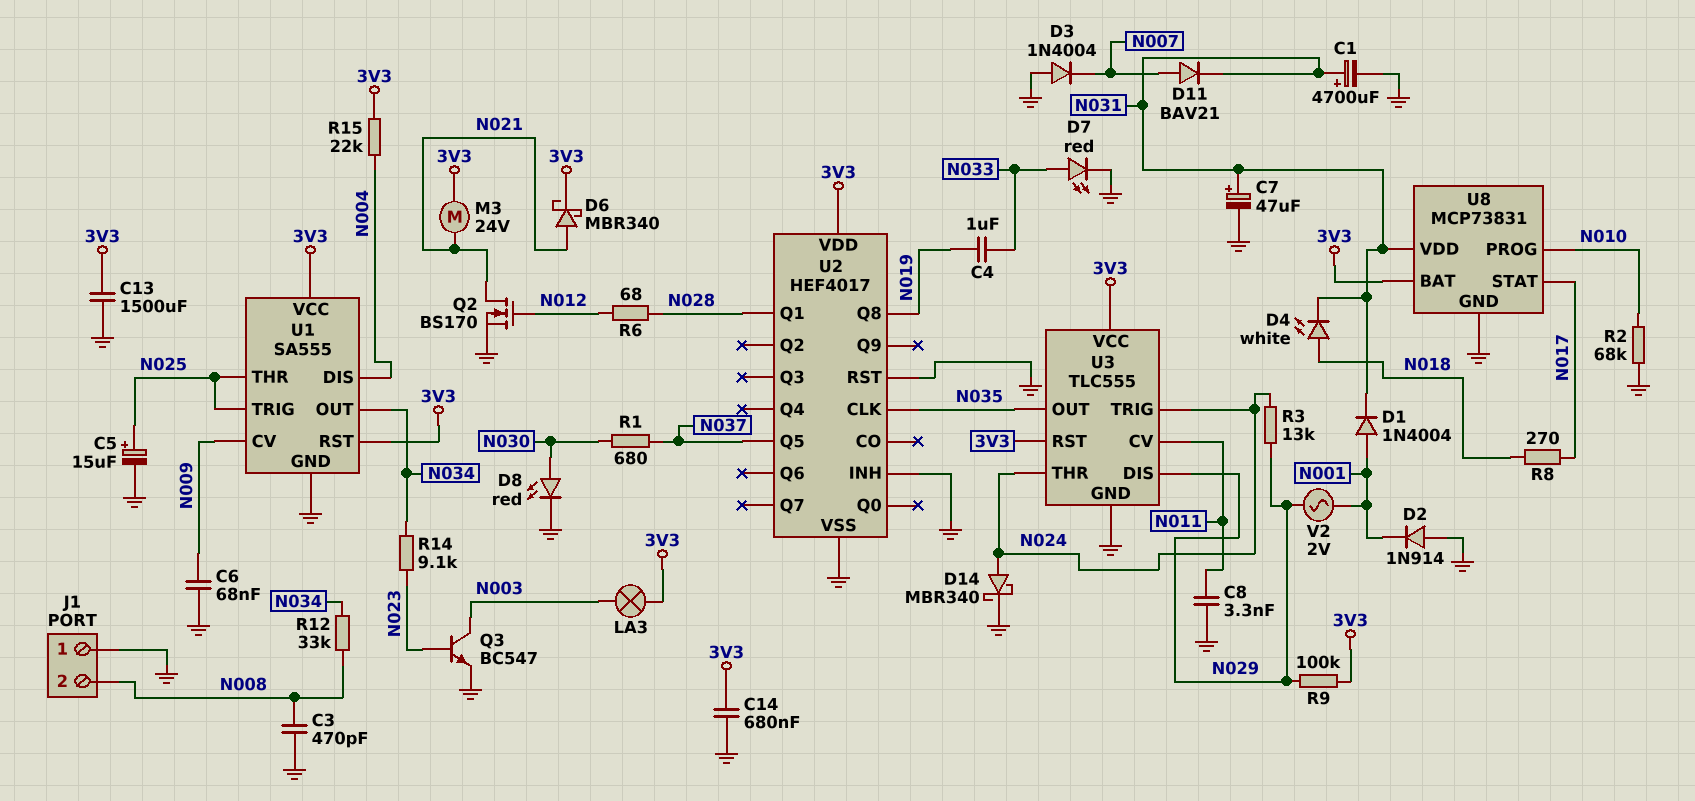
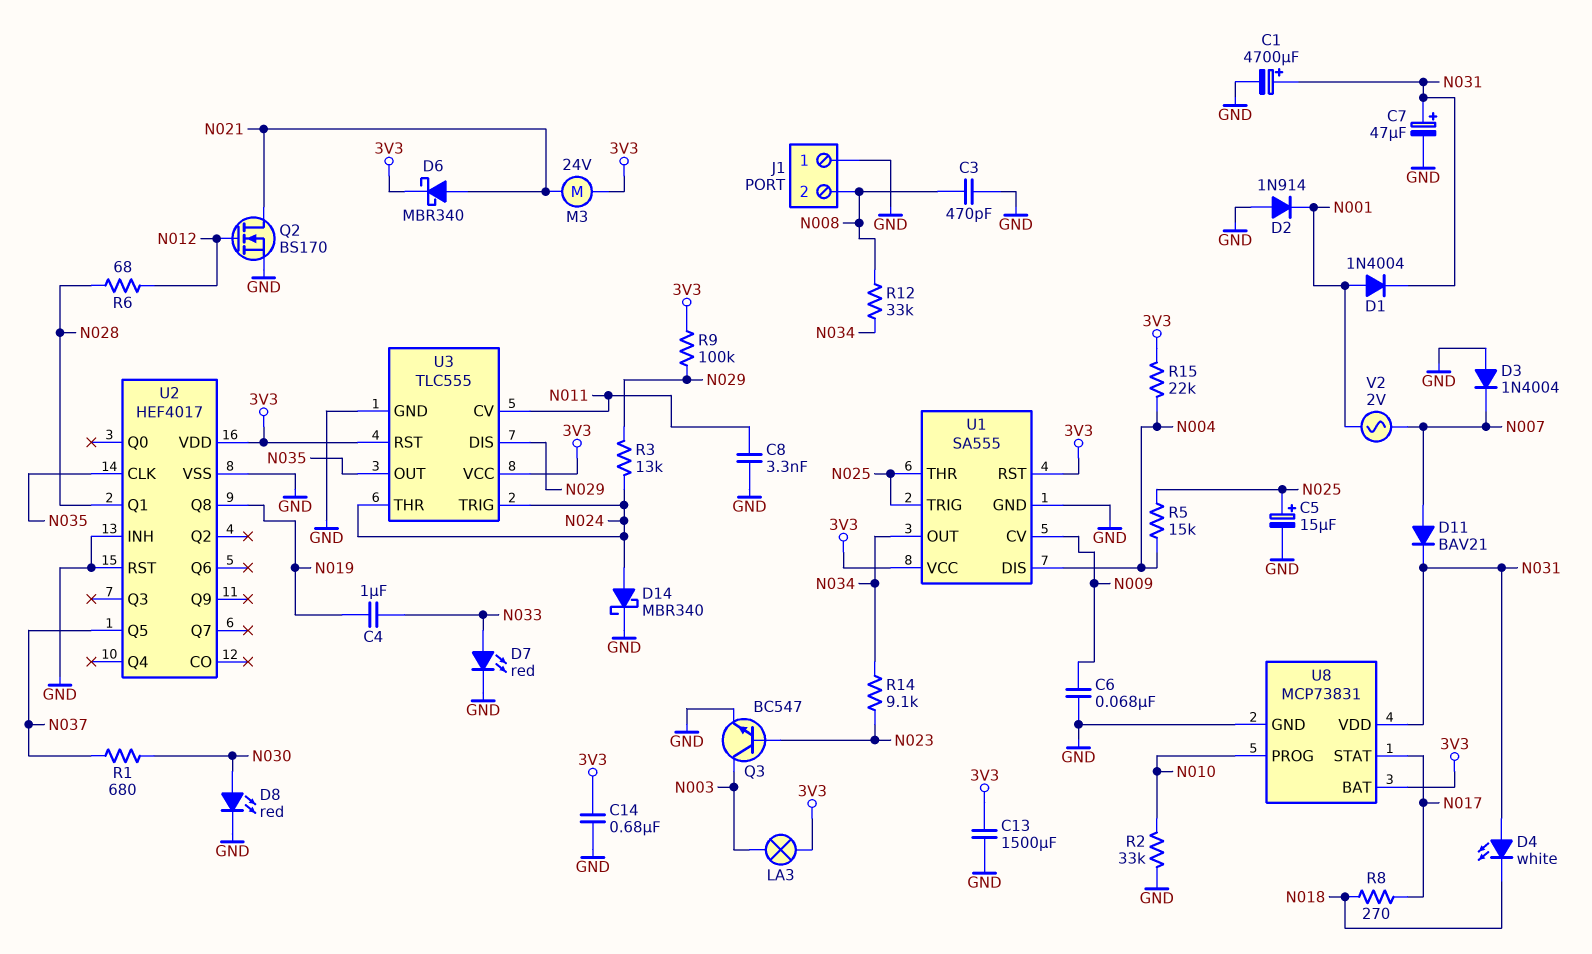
D4: LED white (A N018, K N031) -> LED white (A N031, K N018)
R2: 68k (GND, N010) -> 33k (GND, N010)
R5: none -> 15k (N004, N025)
V2: AC 2V (N001, N029) -> AC 2V (N001, N007)

